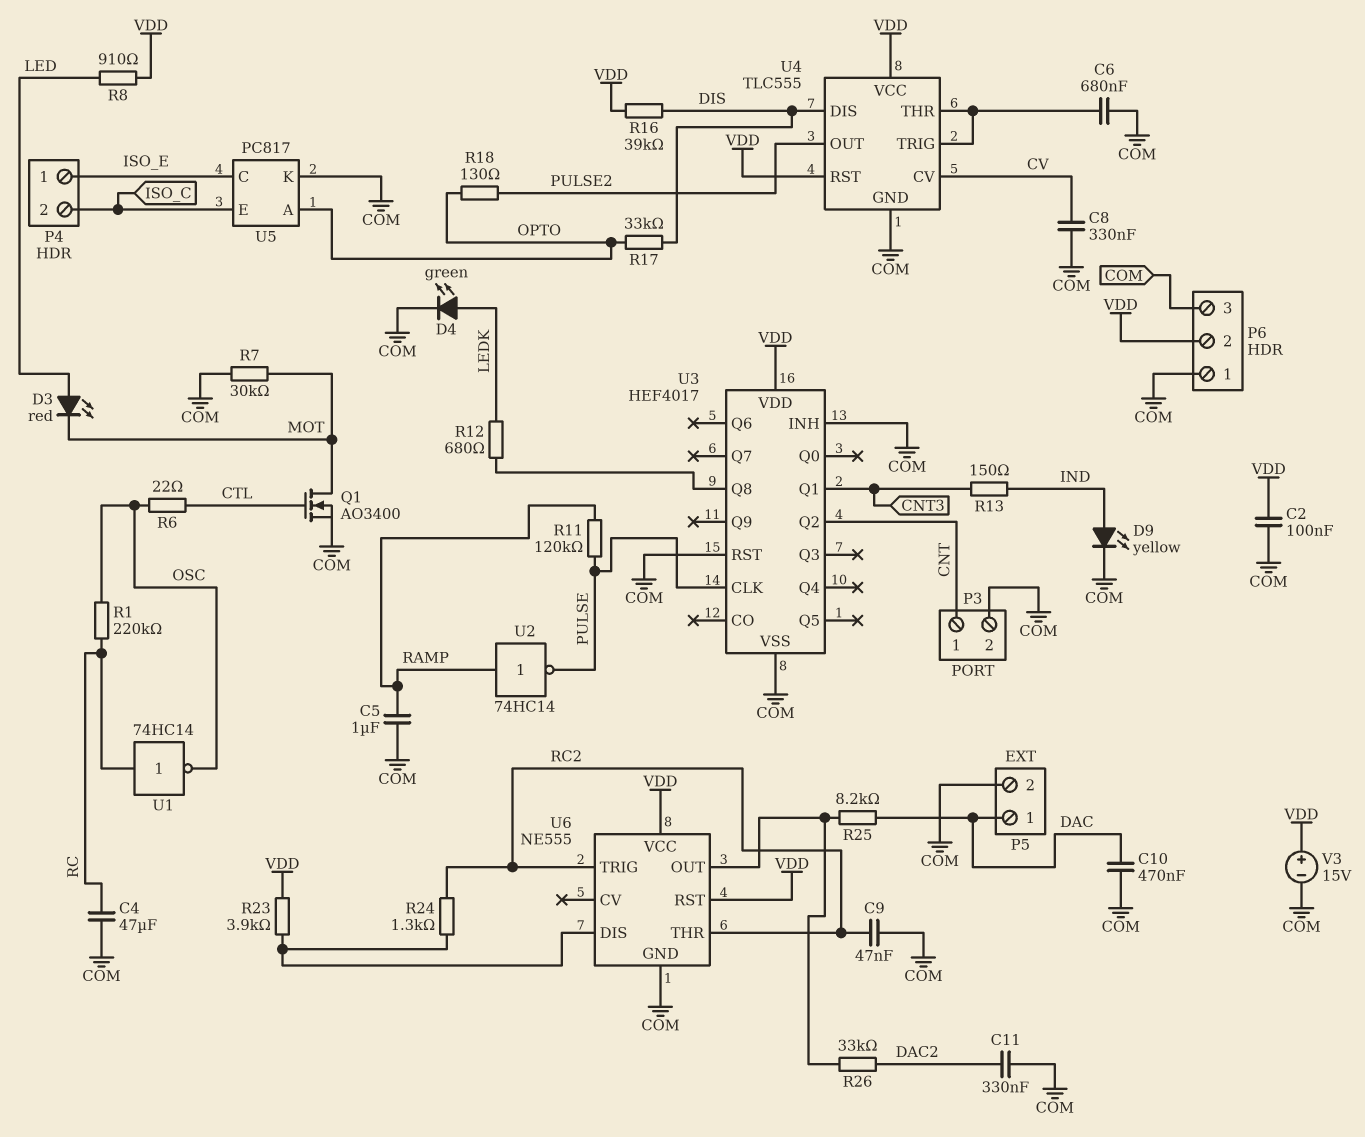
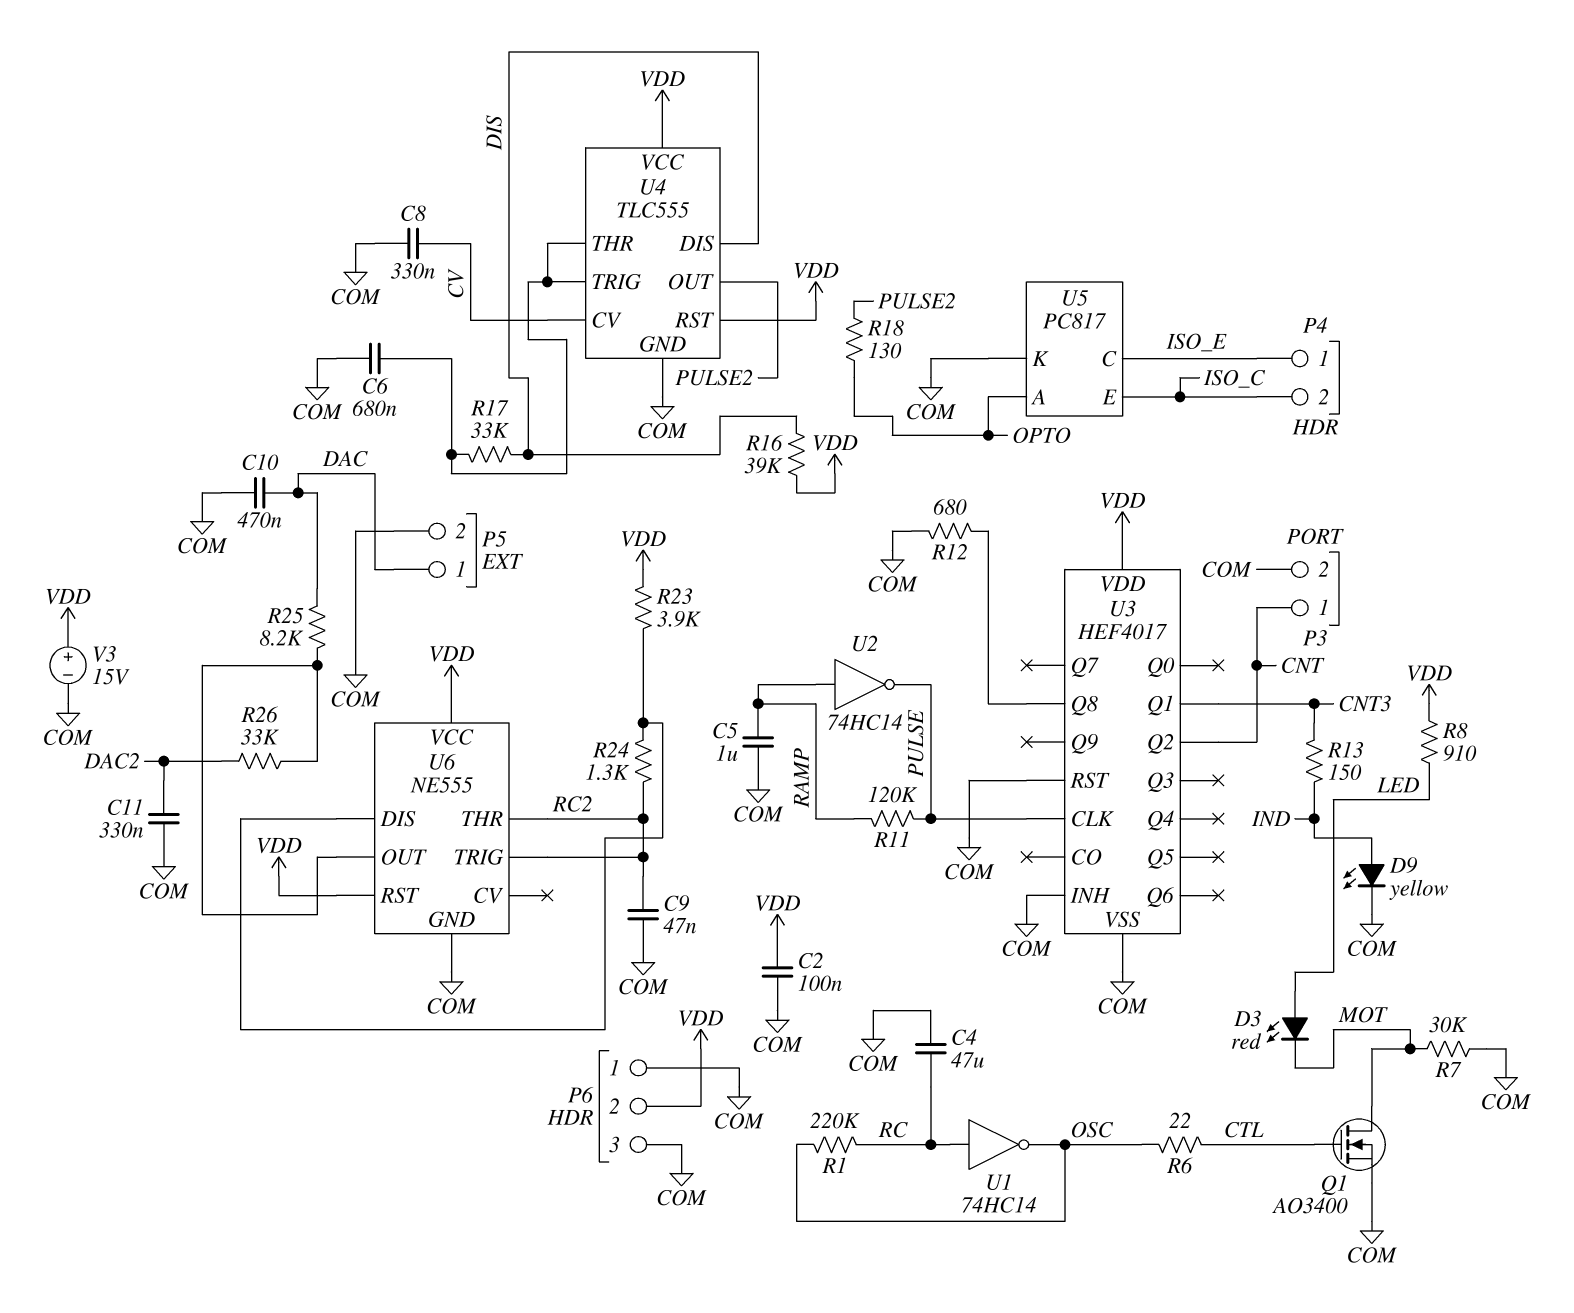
D4: LED green (A LEDK, K COM) -> none
R12: 680 (LEDK, U3/Q8) -> 680 (COM, U3/Q8)
R17: 33k (DIS, OPTO) -> 33k (DIS, U4/THR)

